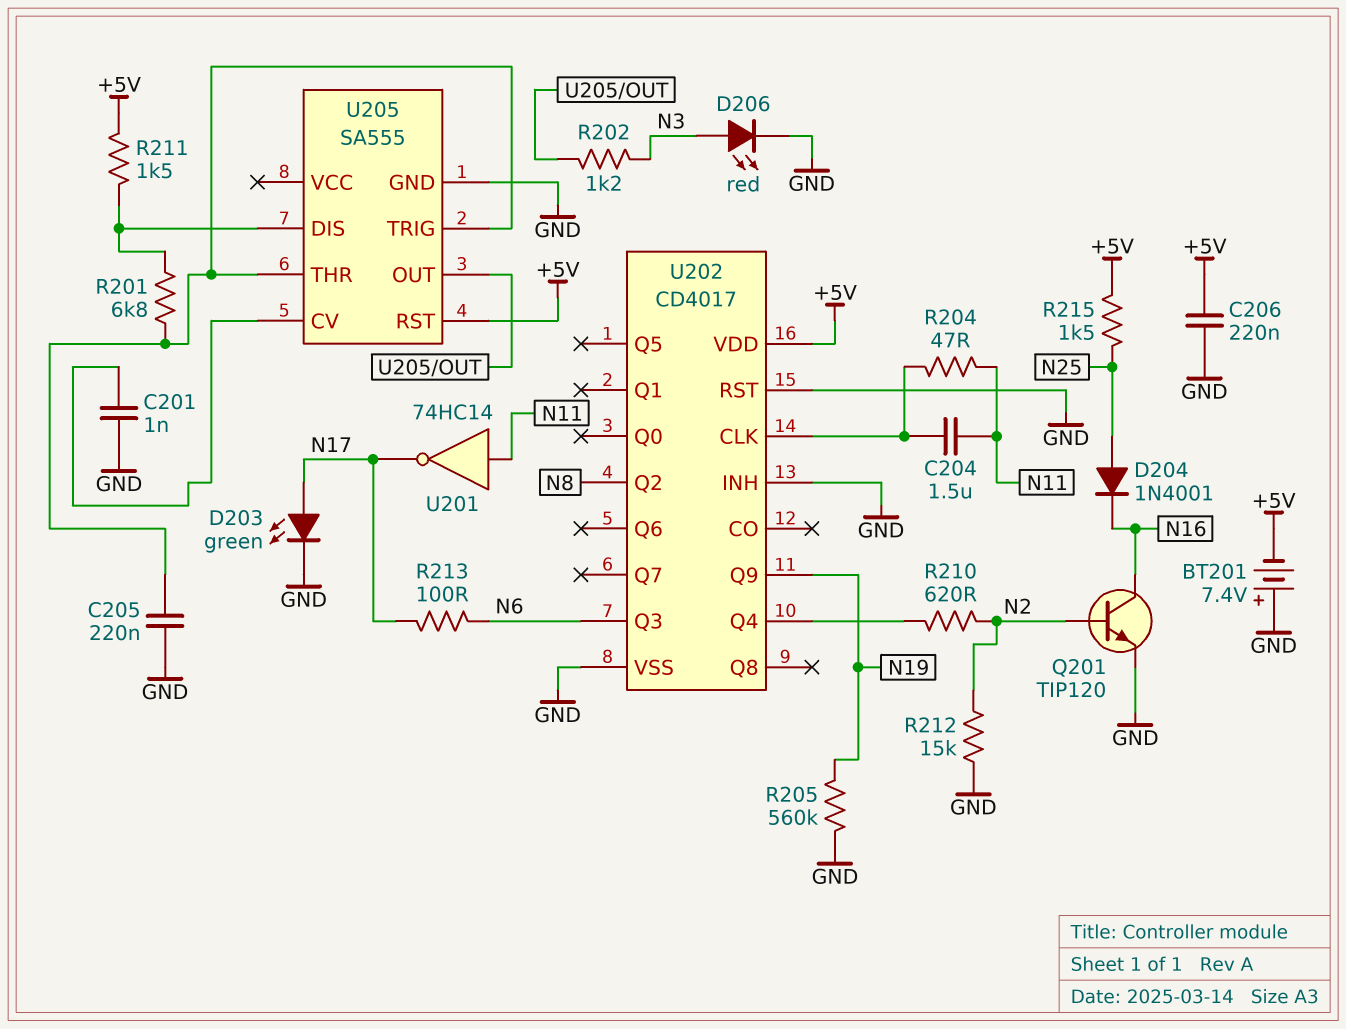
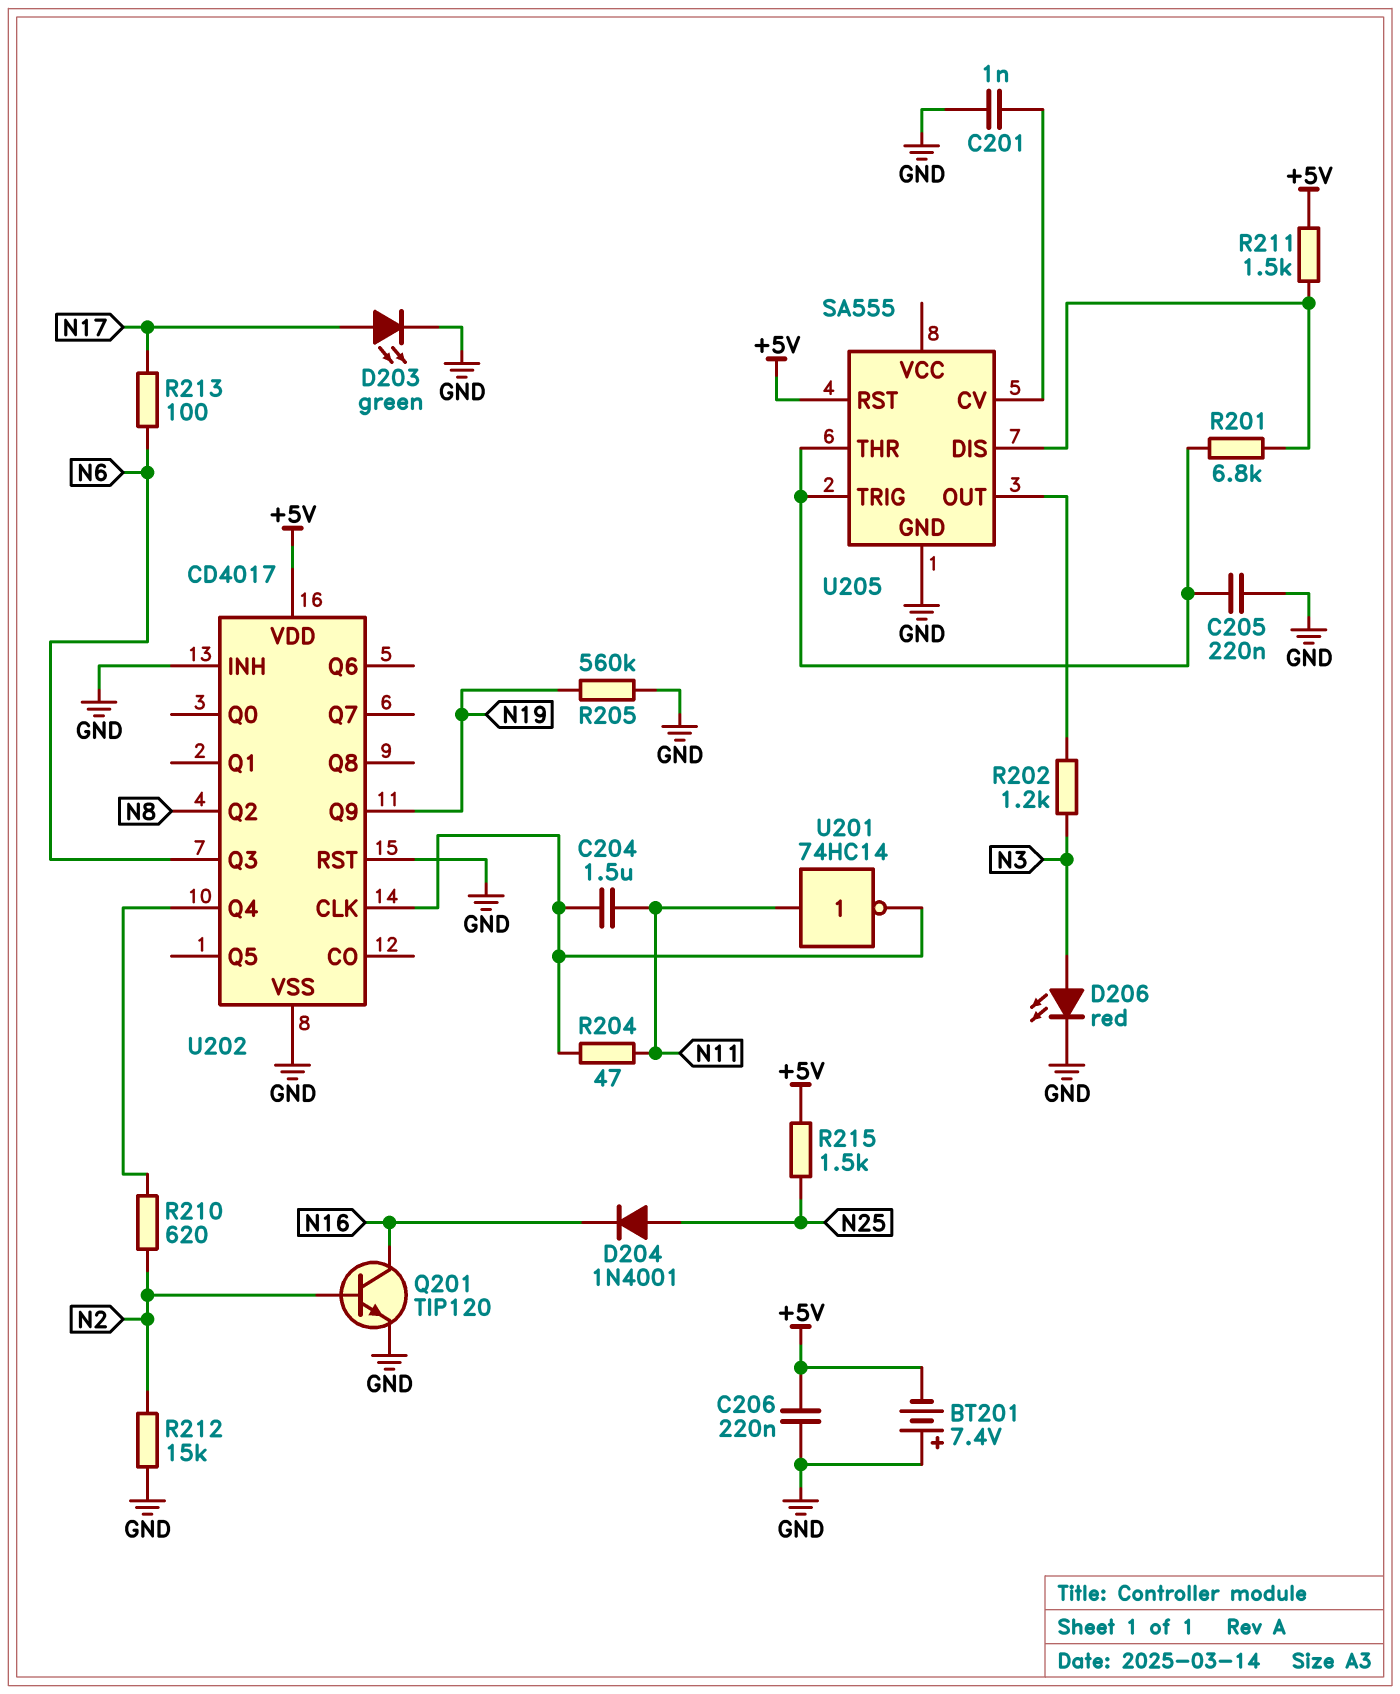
U201: NOT 74HC14 (in N11, out N17) -> NOT 74HC14 (in N11, out U202/CLK)

